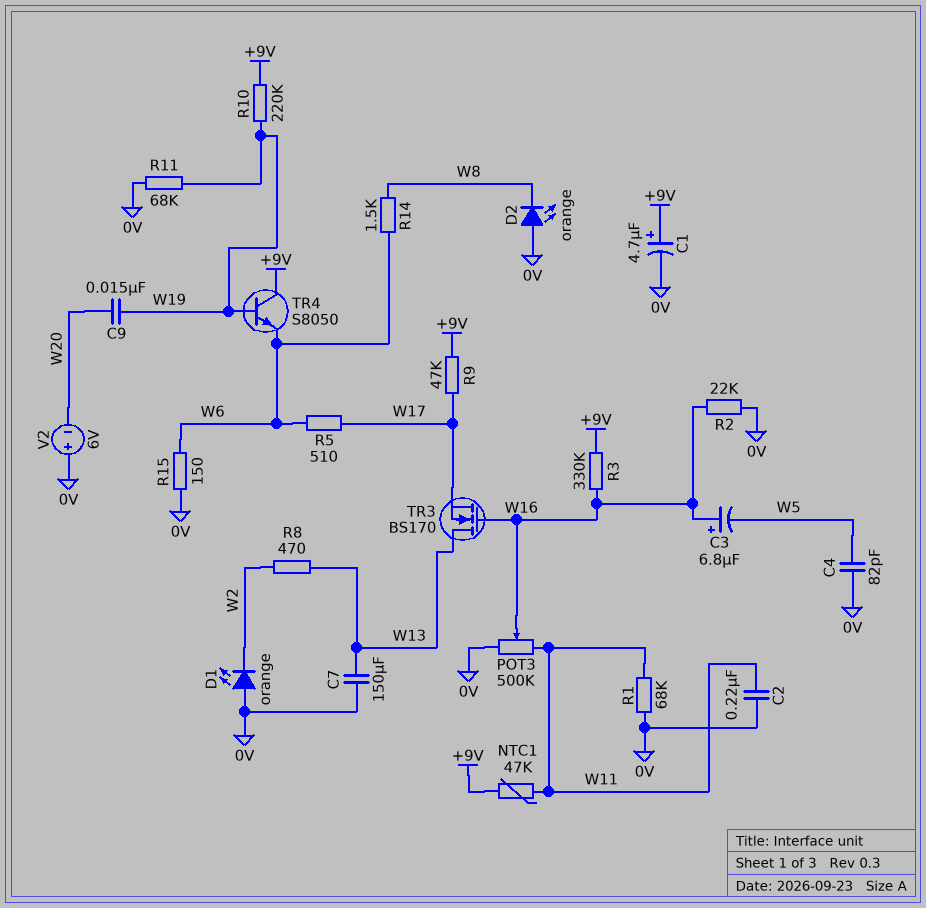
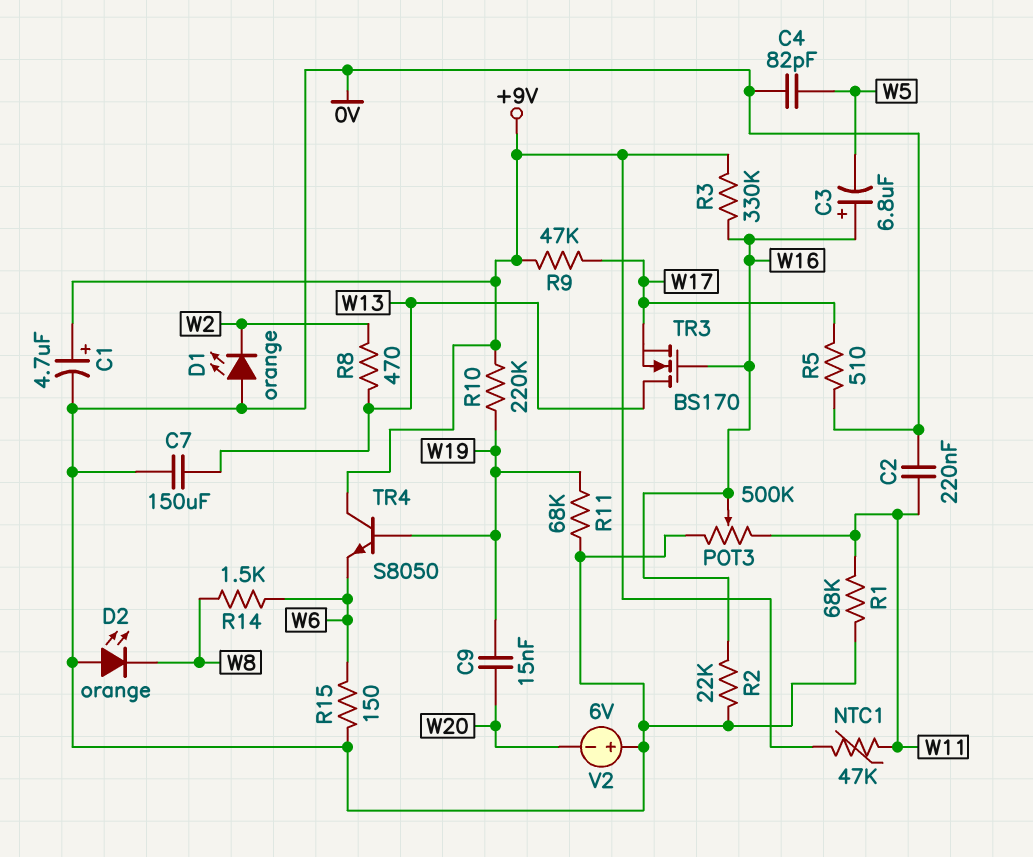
R5: 510 (W6, W17) -> 510 (0V, W17)

